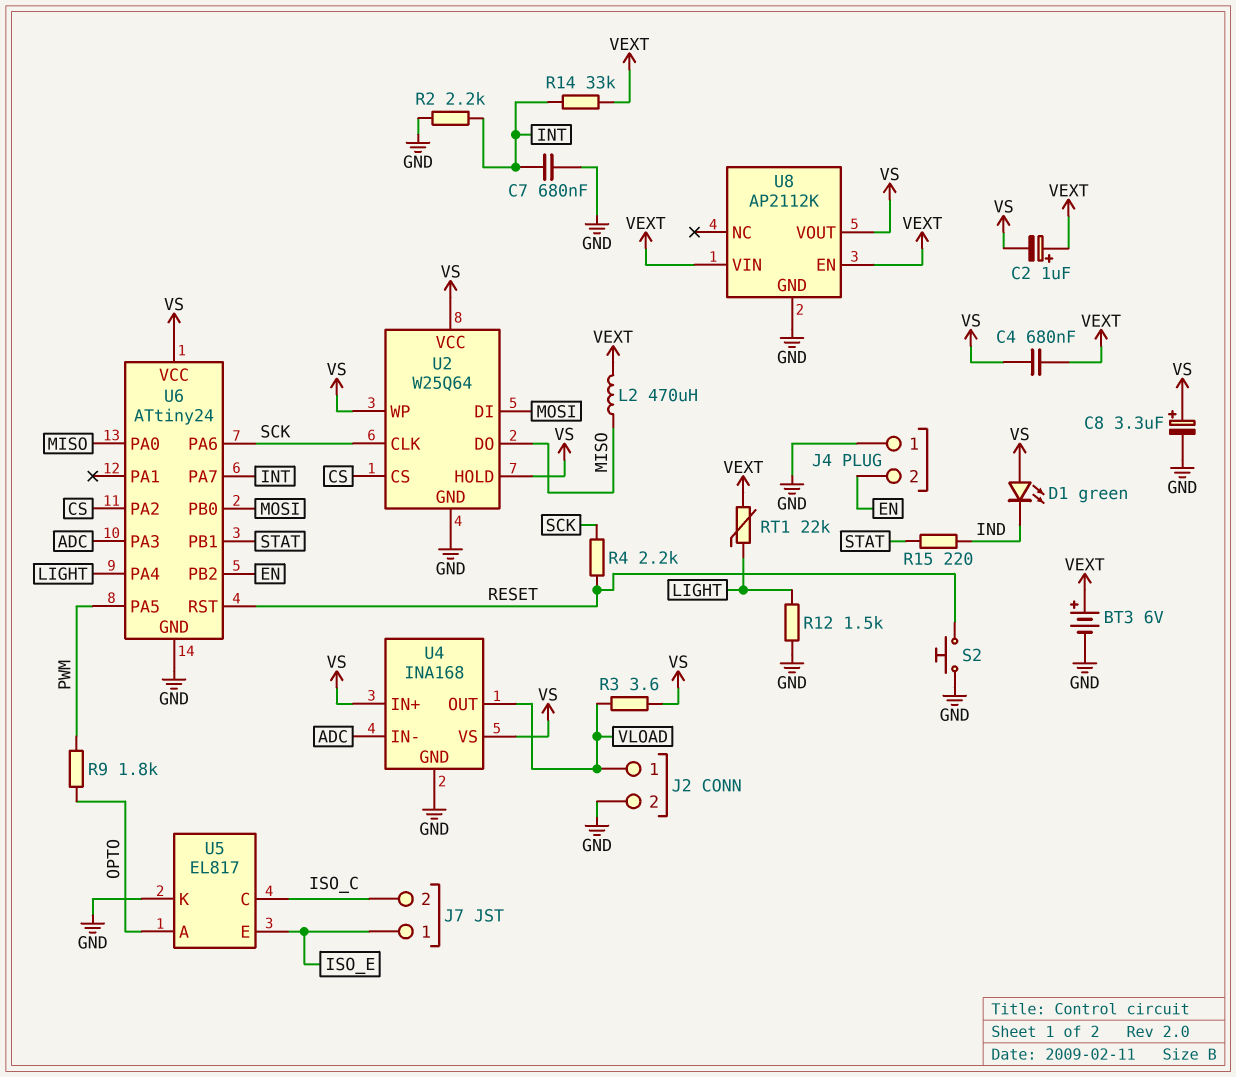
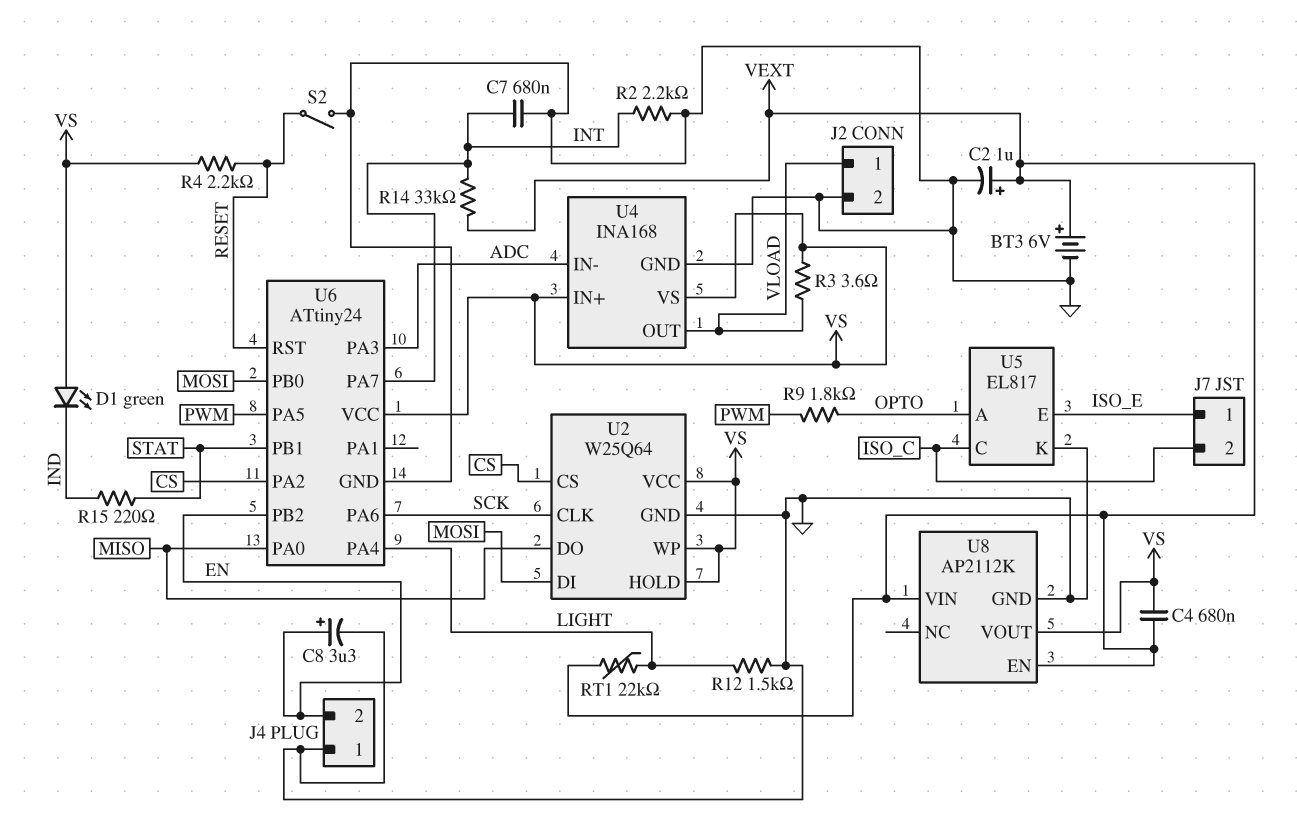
C2: 1uF (plus VEXT, minus VS) -> 1uF (plus VEXT, minus GND)
C8: 3.3uF (plus VS, minus GND) -> 3.3uF (plus EN, minus GND)
L2: 470uH (MISO, VEXT) -> none
R4: 2.2k (RESET, SCK) -> 2.2k (RESET, VS)
S2: button (GND, RESET) -> switch (GND, RESET)

